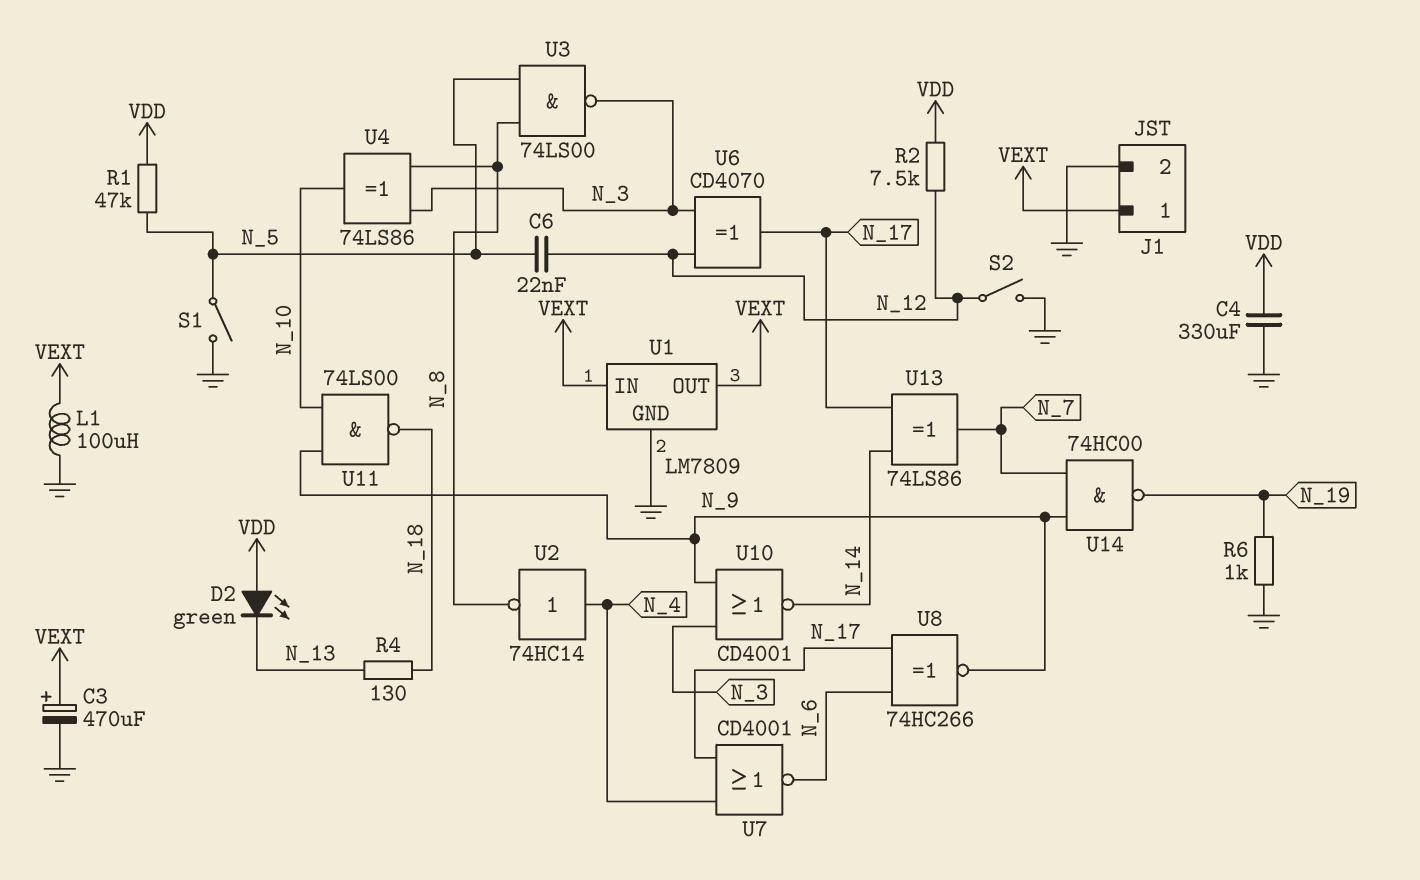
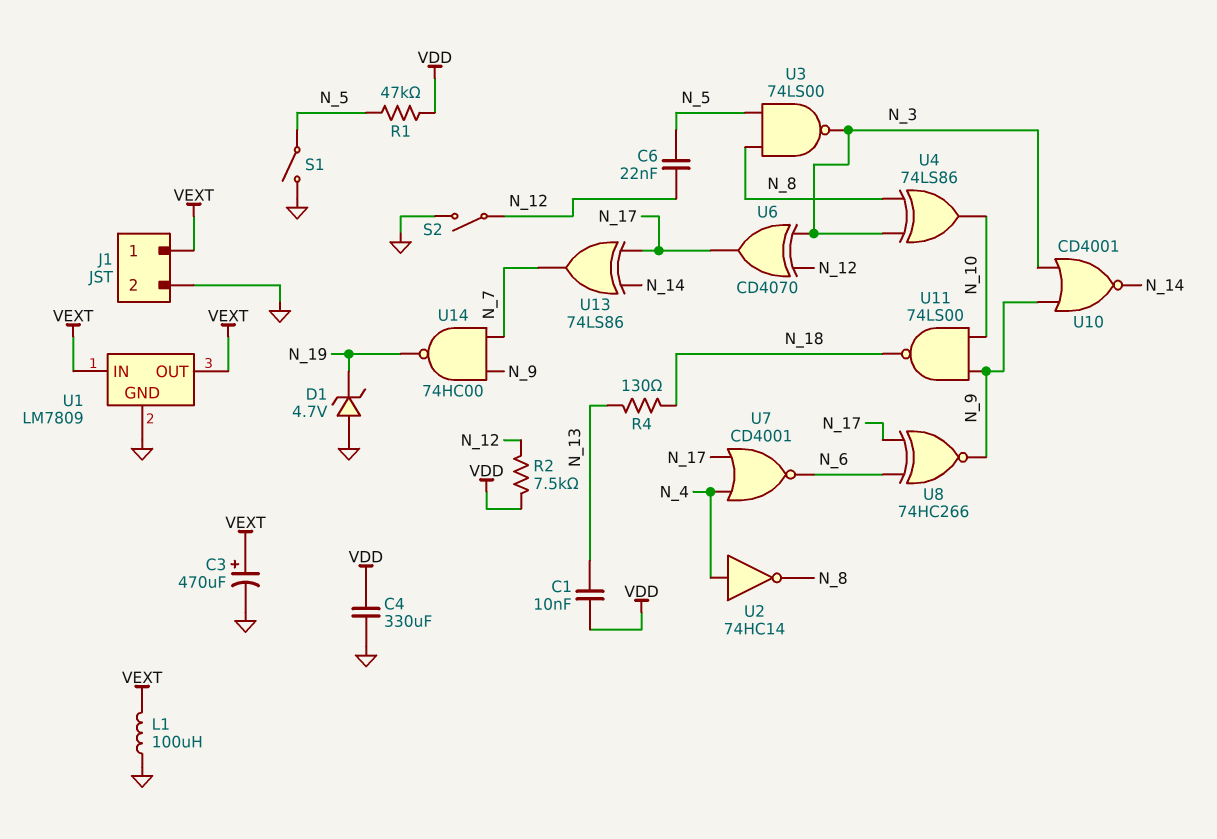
C1: none -> 10nF (N_13, VDD)
D1: none -> zener 4.7V (A GND, K N_19)
D2: LED green (A VDD, K N_13) -> none
R6: 1k (GND, N_19) -> none

